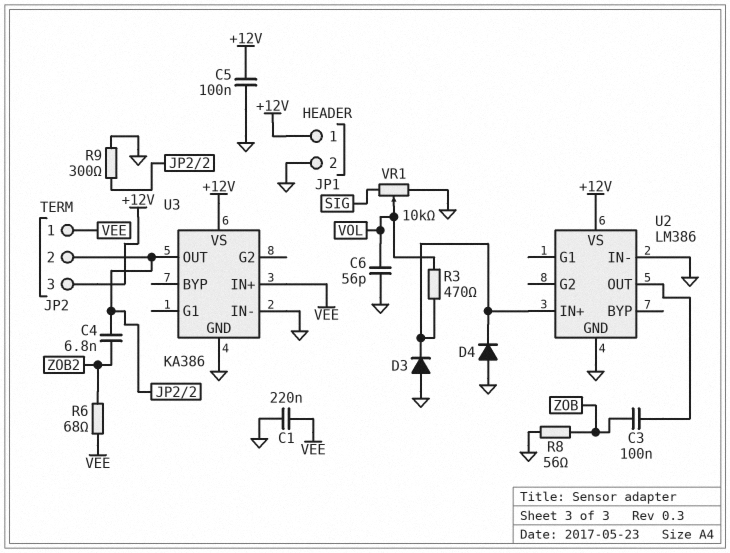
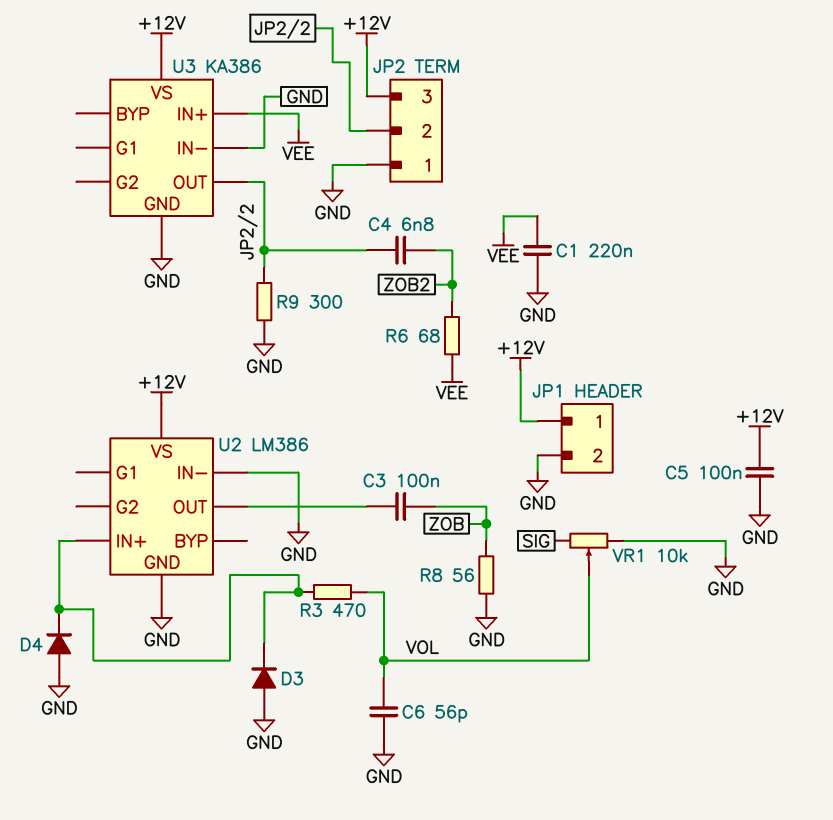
JP2 pin 1: VEE -> GND

